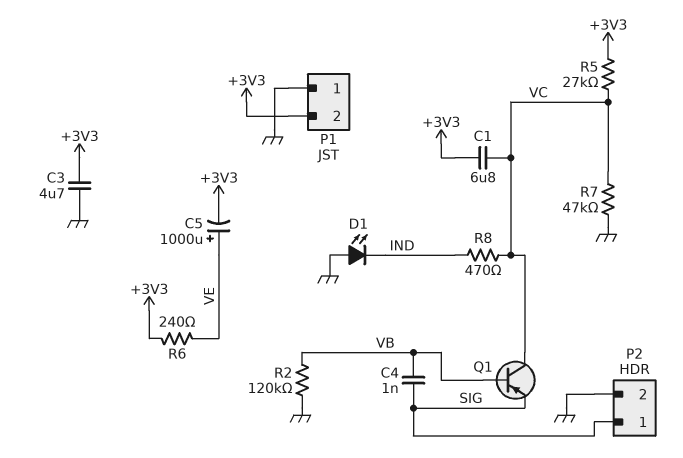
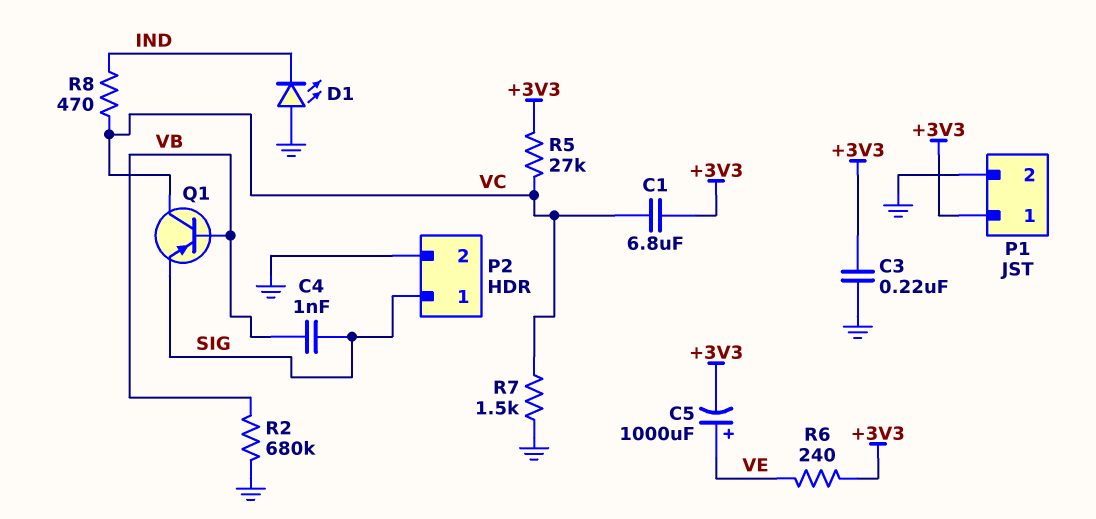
C3: 4.7uF (+3V3, GND) -> 220nF (+3V3, GND)
P1 pin 1: GND -> +3V3
P1 pin 2: +3V3 -> GND
R2: 120k (GND, VB) -> 680k (GND, VB)
R7: 47k (GND, VC) -> 1.5k (GND, VC)

